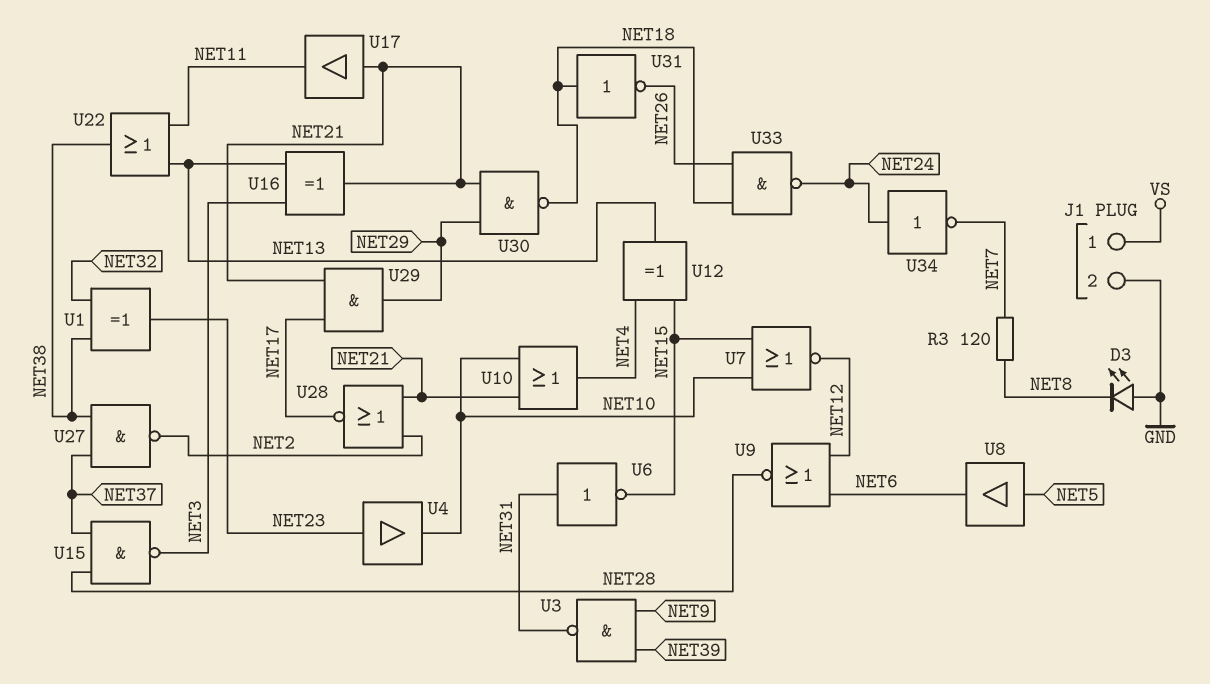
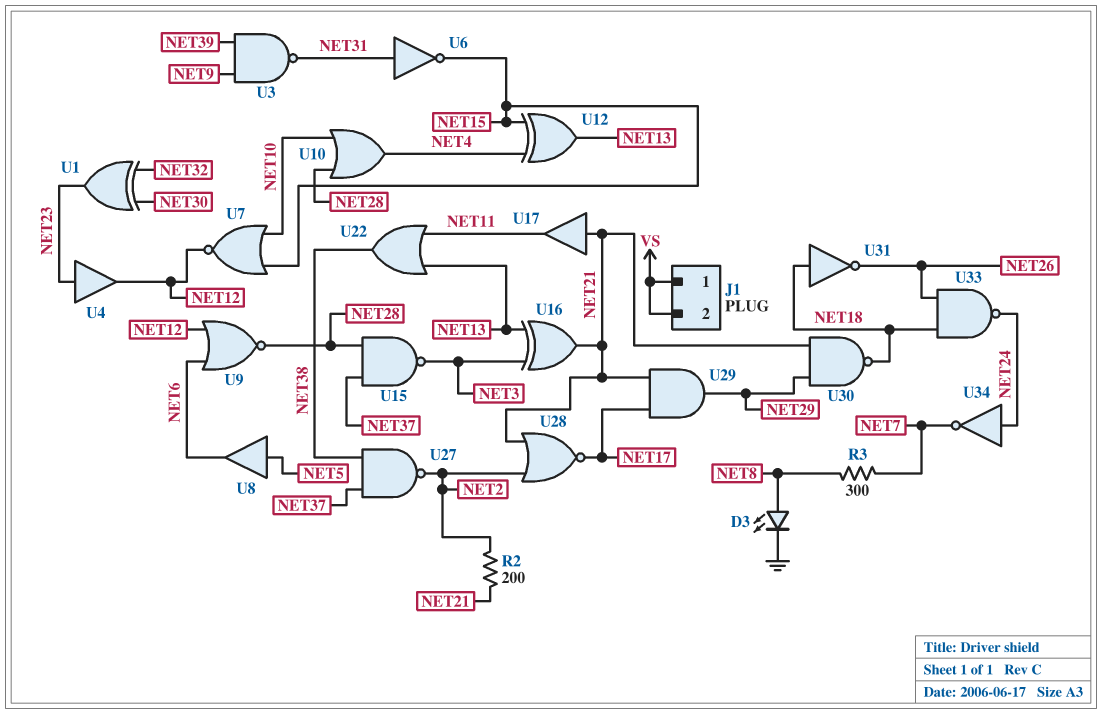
D3: LED (A GND, K NET8) -> LED (A NET8, K GND)
J1 pin 2: GND -> VS
R2: none -> 200 (NET2, NET21)
R3: 120 (NET7, NET8) -> 300 (NET7, NET8)
U1: XOR (in NET32, in NET38, out NET23) -> XOR (in NET30, in NET32, out NET23)
U4: buffer (in NET23, out NET10) -> buffer (in NET23, out NET12)
U10: OR (in NET10, in NET21, out NET4) -> OR (in NET10, in NET28, out NET4)

